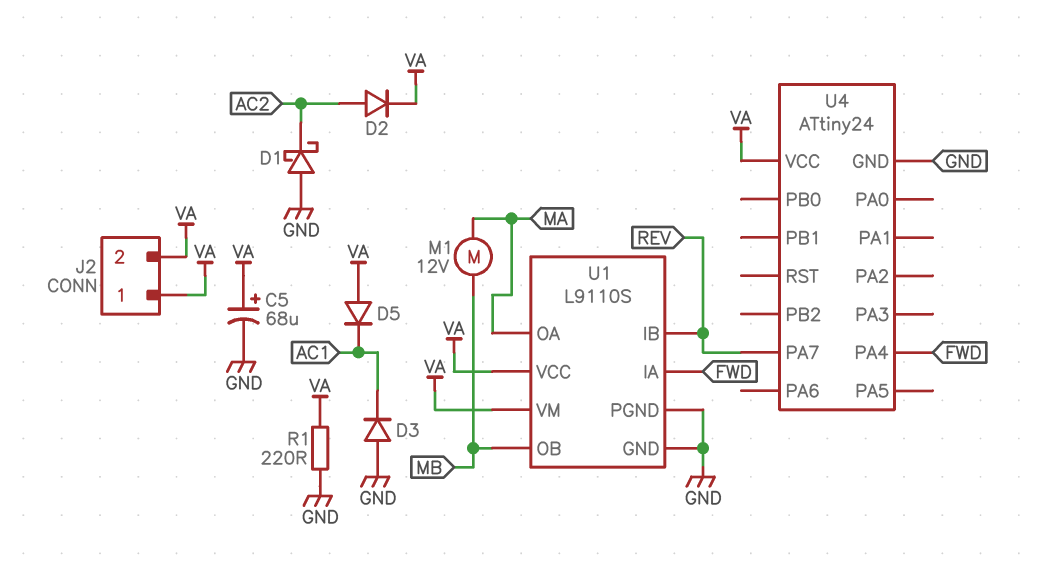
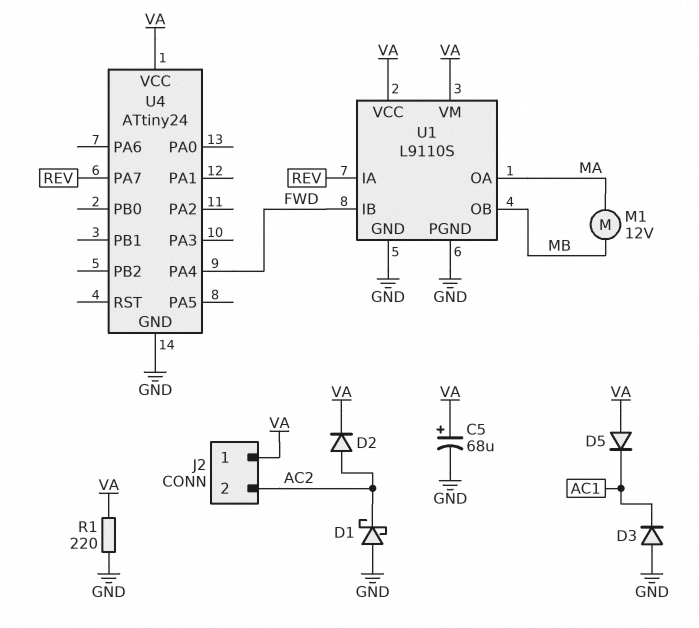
J2 pin 2: VA -> AC2
U1 pin IA: FWD -> REV
U1 pin IB: REV -> FWD

